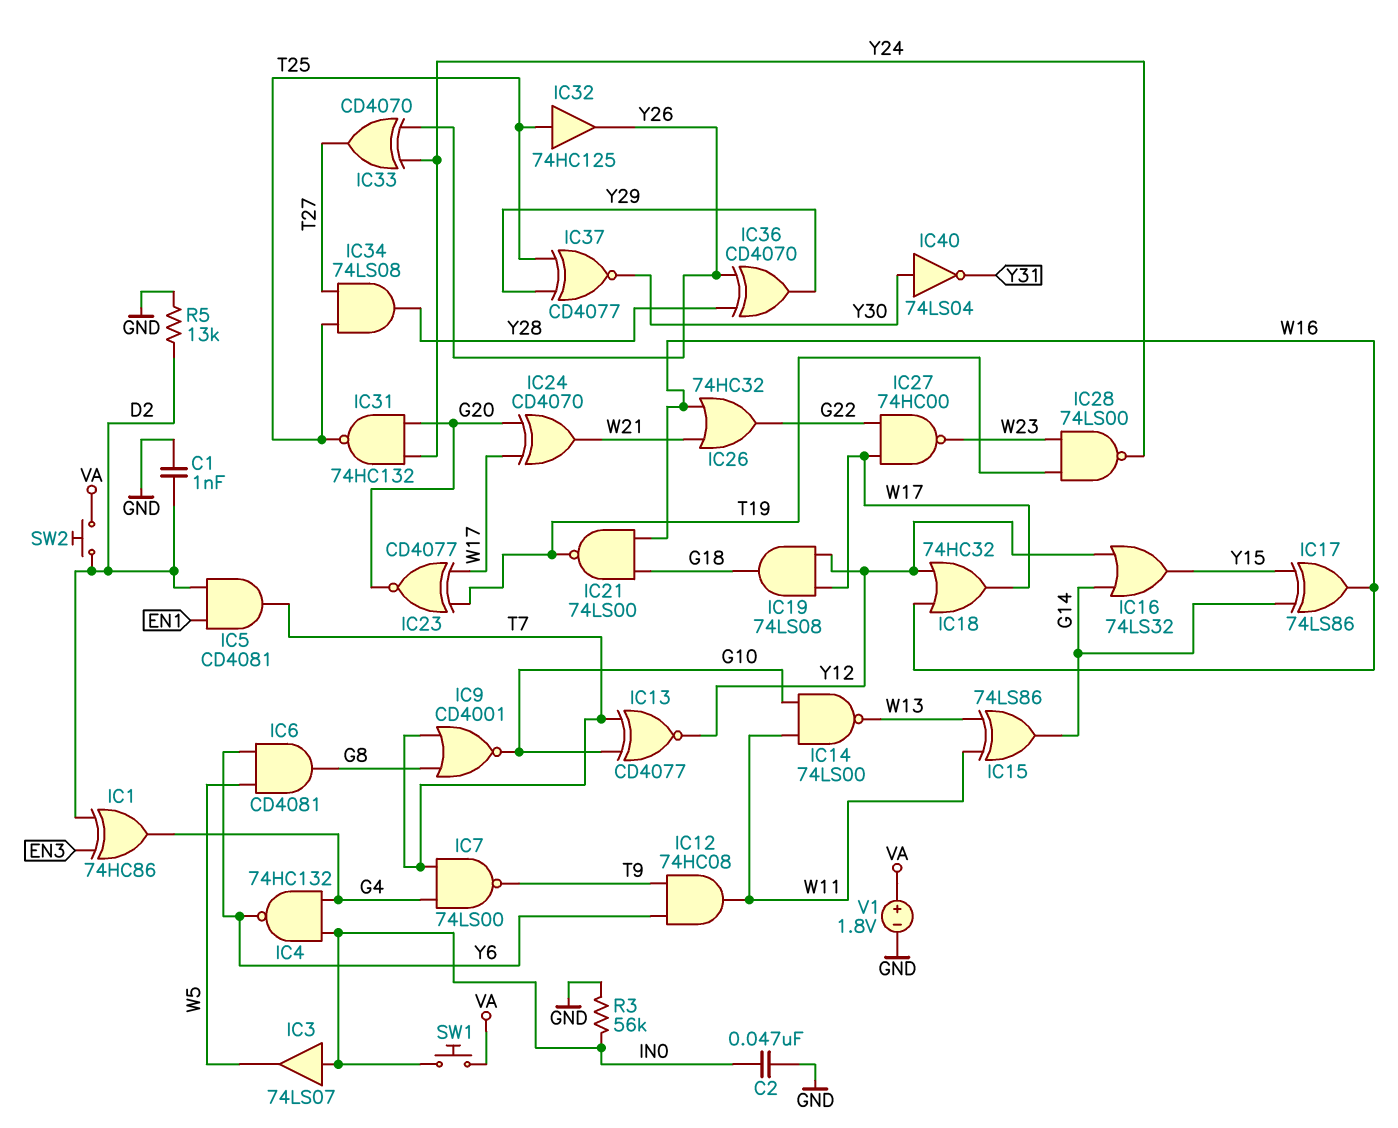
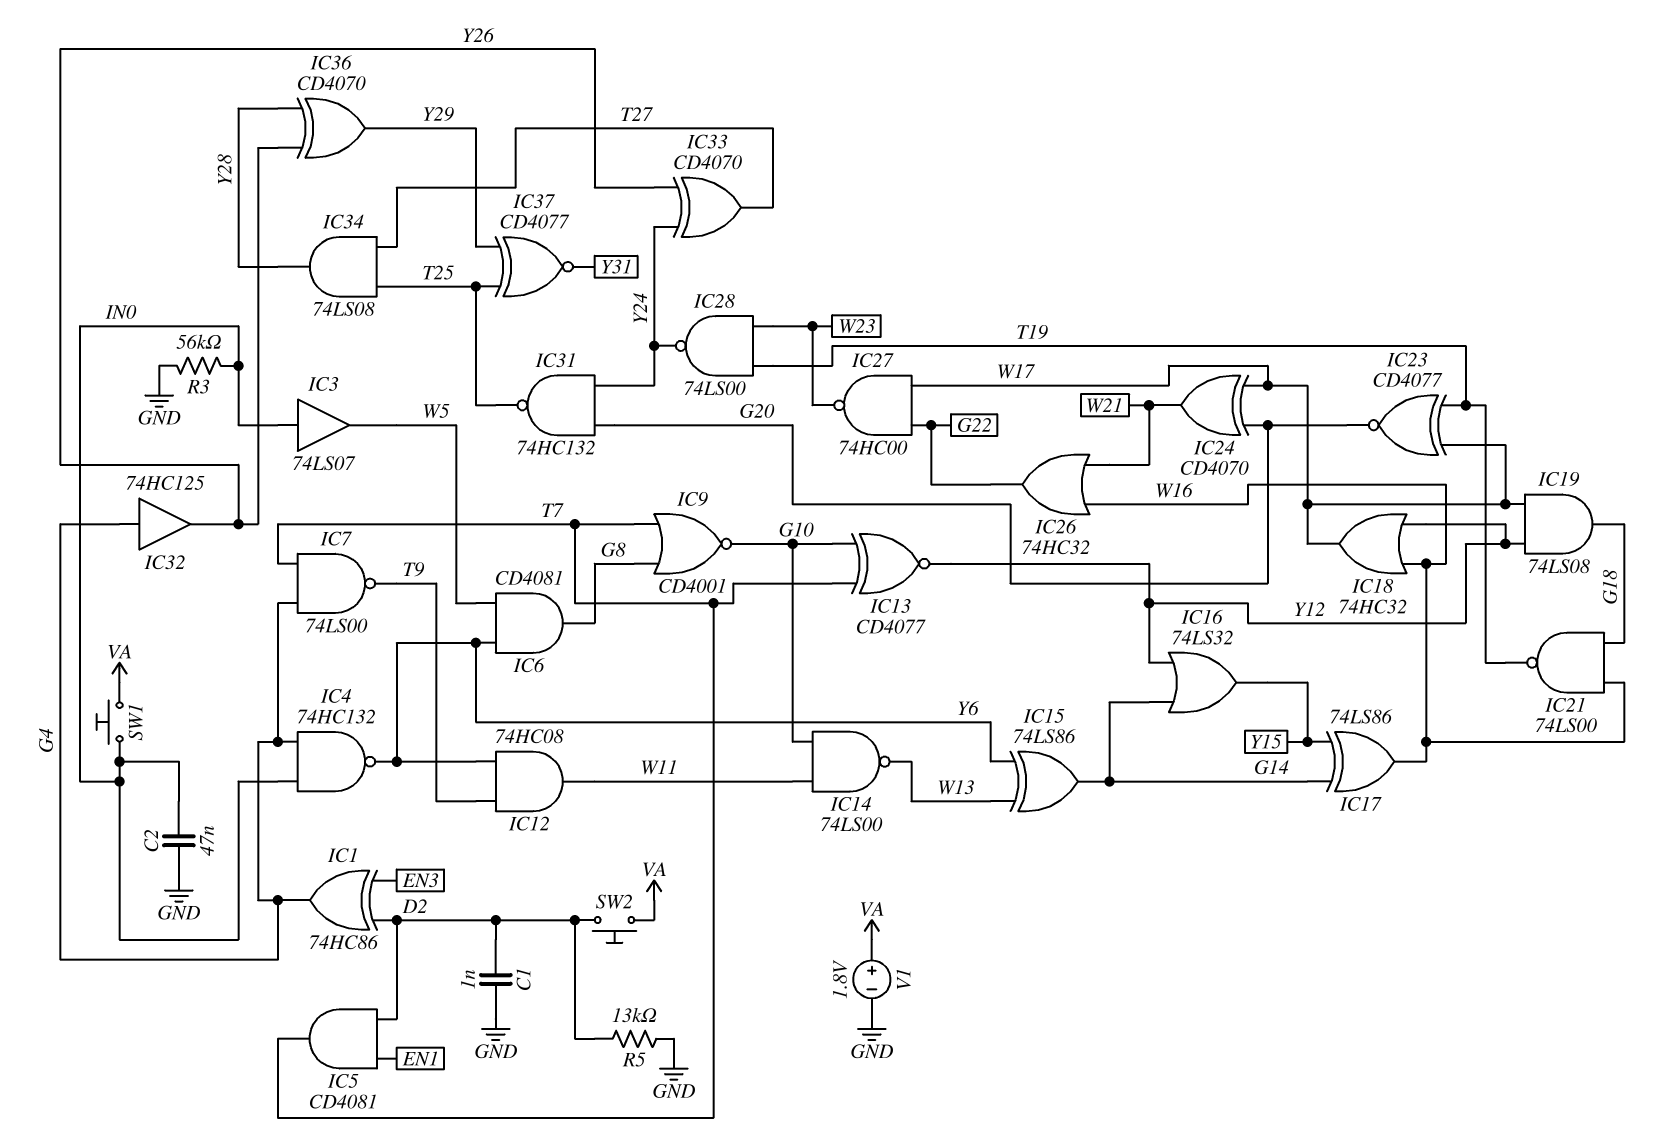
IC15: XOR 74LS86 (in W11, in W13, out G14) -> XOR 74LS86 (in W13, in Y6, out G14)
IC32: buffer 74HC125 (in T25, out Y26) -> buffer 74HC125 (in G4, out Y26)
IC37: XNOR CD4077 (in T25, in Y29, out Y30) -> XNOR CD4077 (in T25, in Y29, out Y31)
IC40: NOT 74LS04 (in Y30, out Y31) -> none

